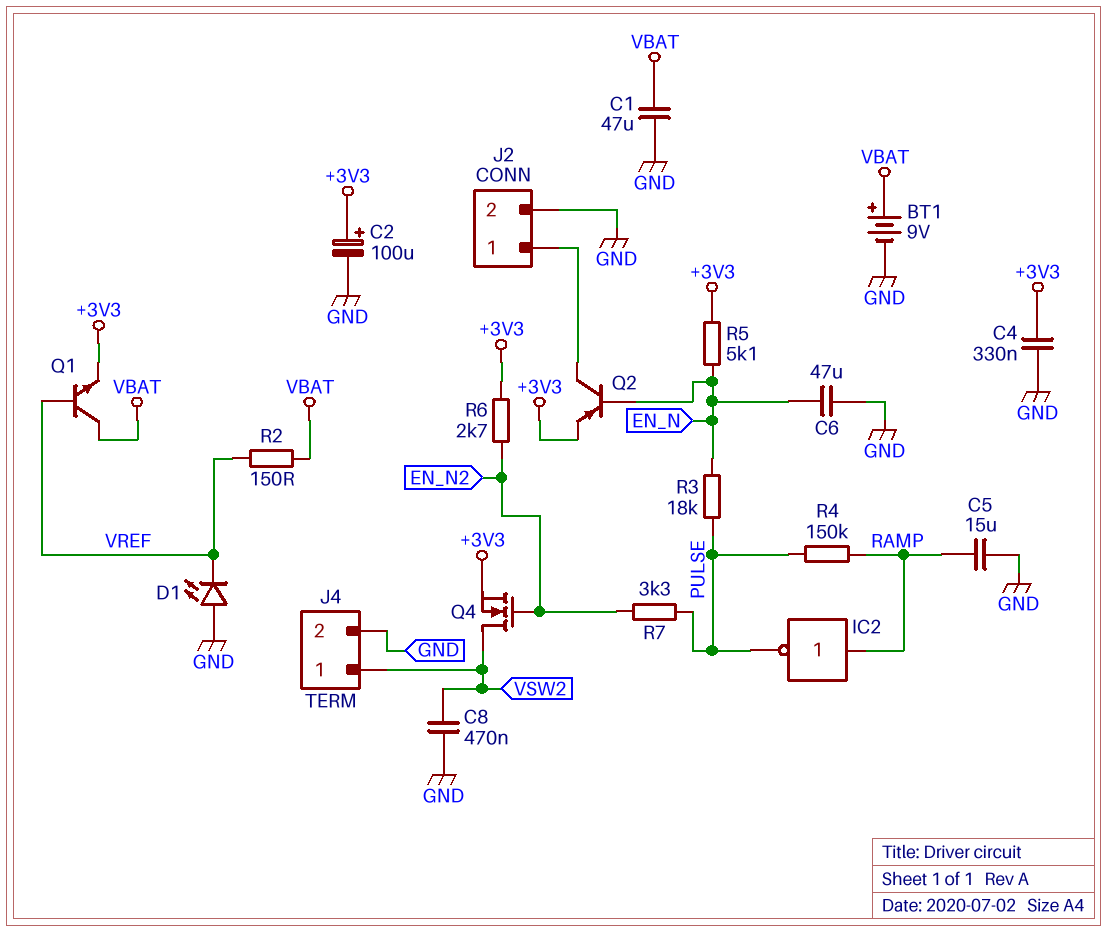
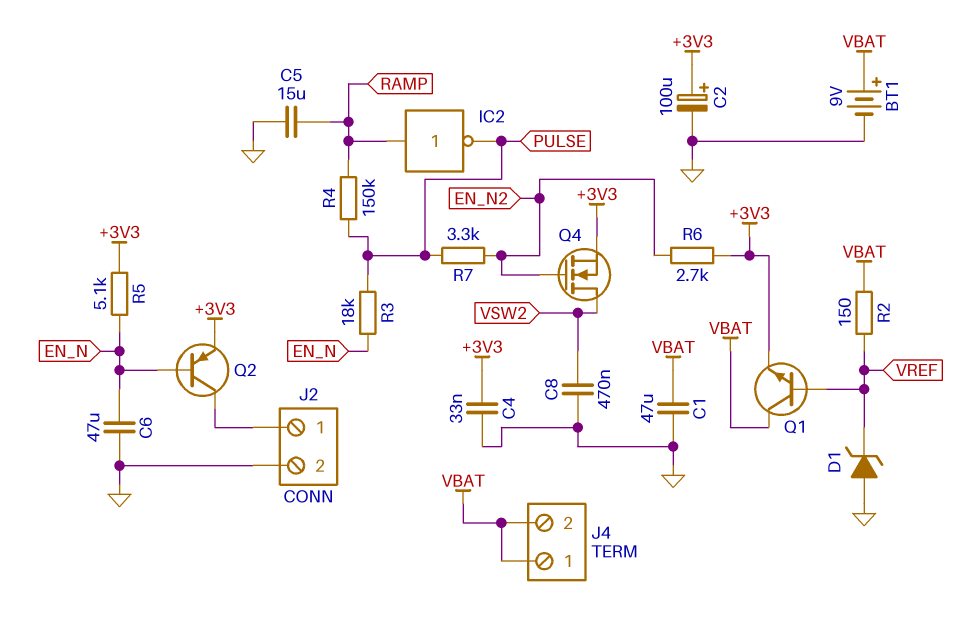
C4: 330nF (+3V3, GND) -> 33nF (+3V3, GND)
D1: LED (A GND, K VREF) -> zener (A GND, K VREF)
J4 pin 1: VSW2 -> VBAT
J4 pin 2: GND -> VBAT

